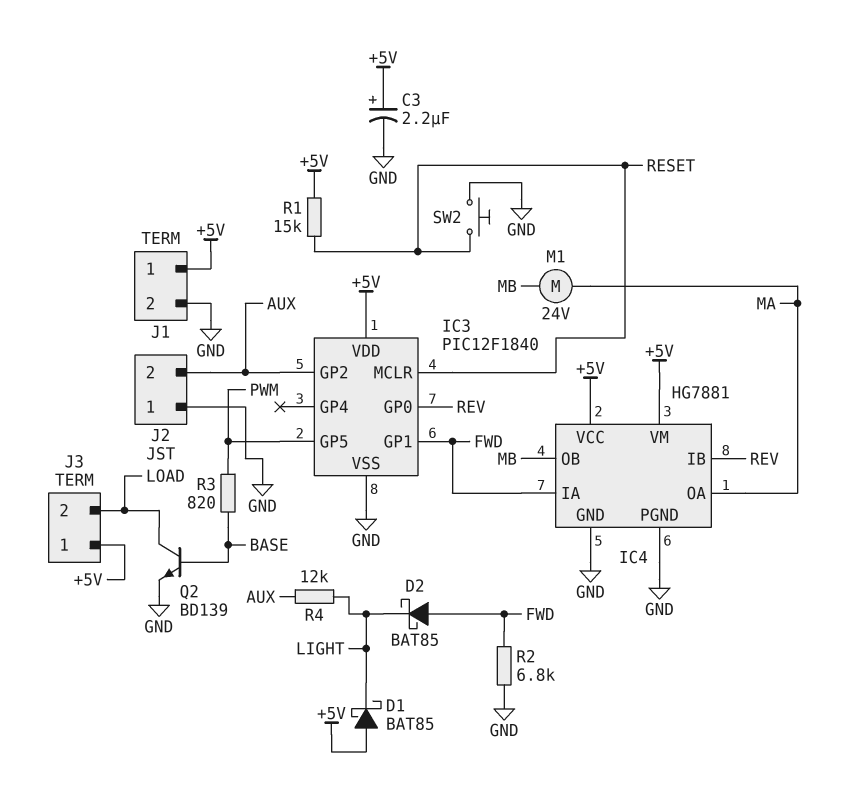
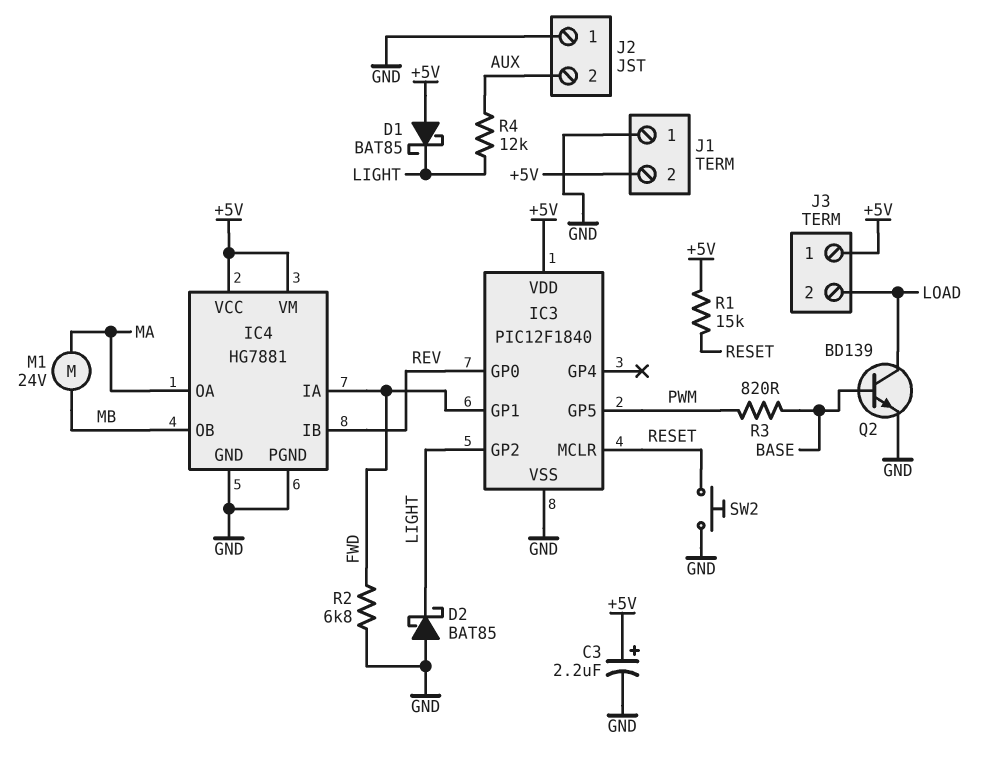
D2: schottky BAT85 (A FWD, K LIGHT) -> schottky BAT85 (A GND, K LIGHT)
IC3 pin GP2: AUX -> LIGHT
J1 pin 1: +5V -> GND
J1 pin 2: GND -> +5V

